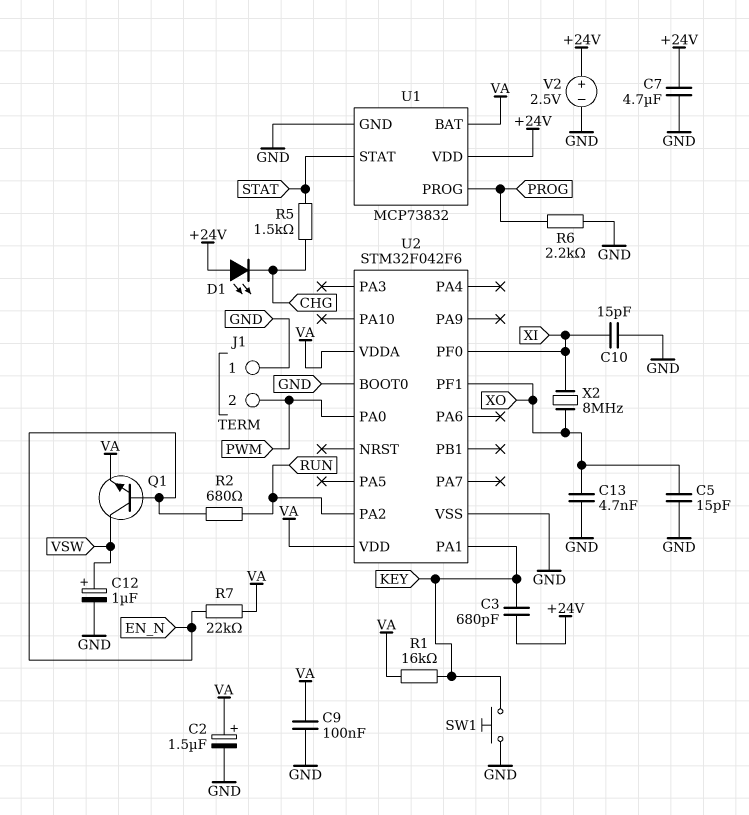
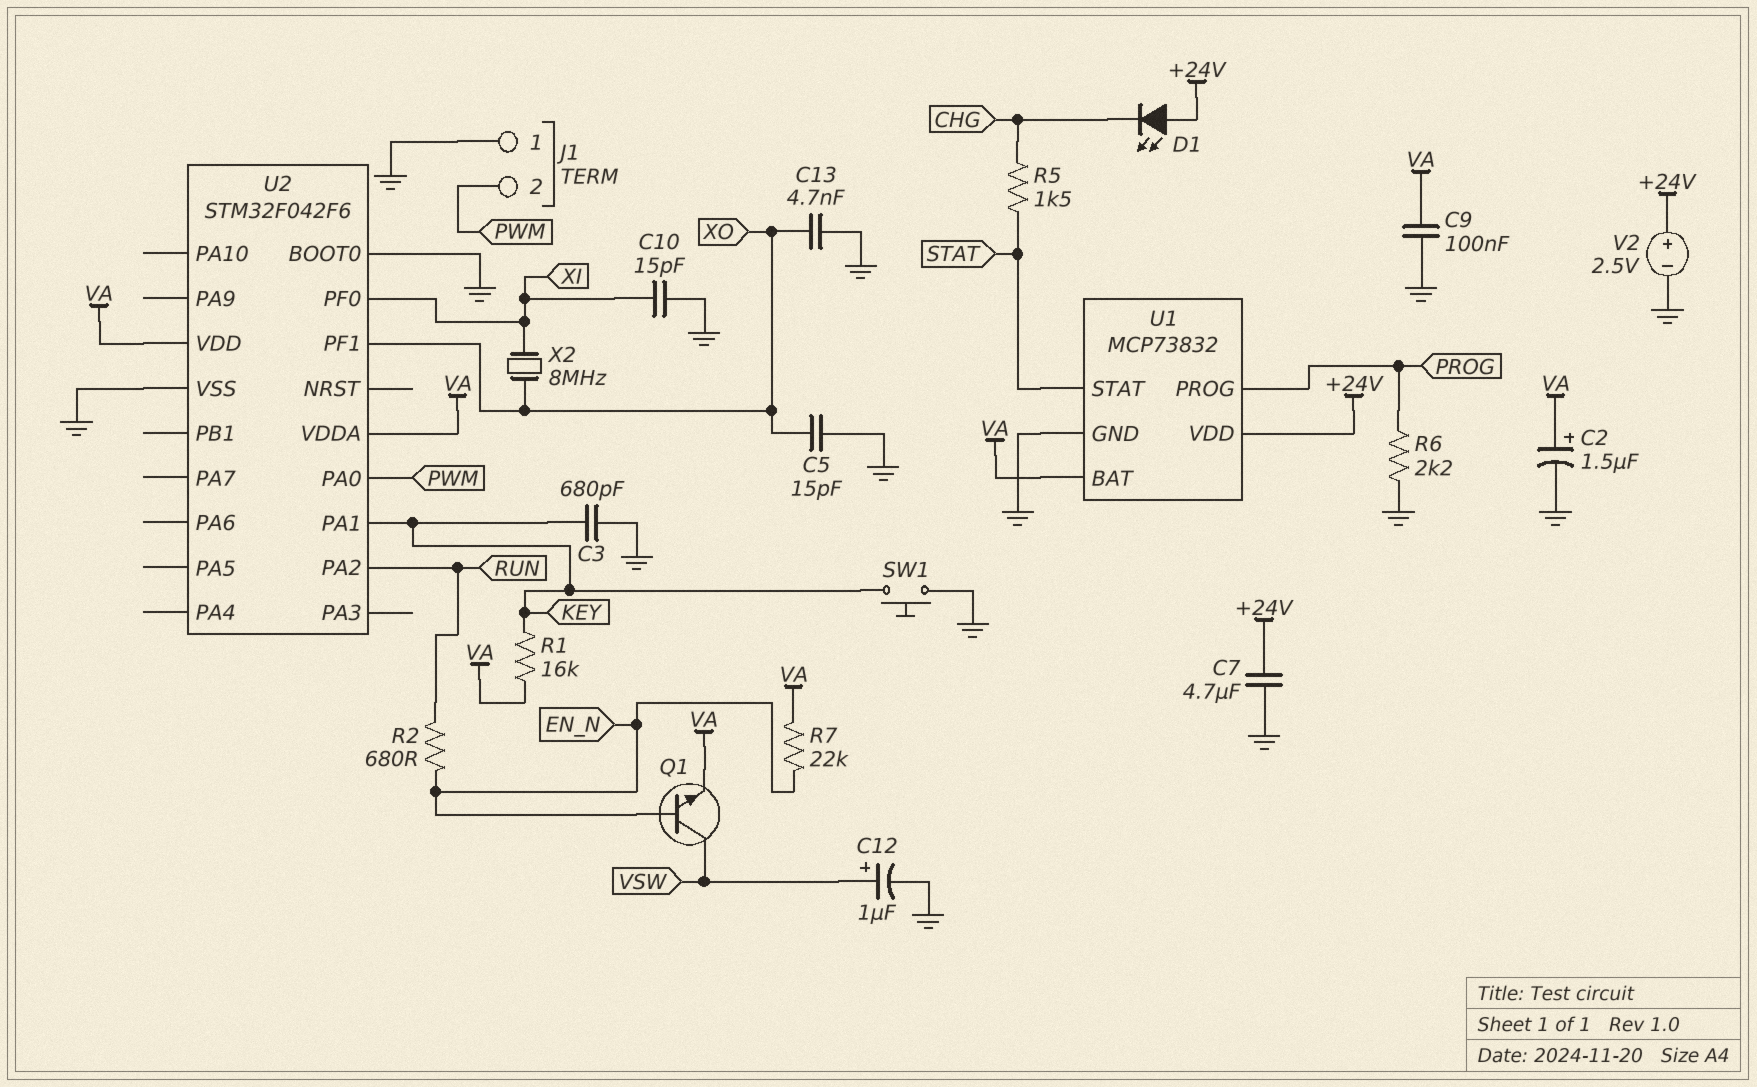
C3: 680pF (+24V, KEY) -> 680pF (GND, KEY)

